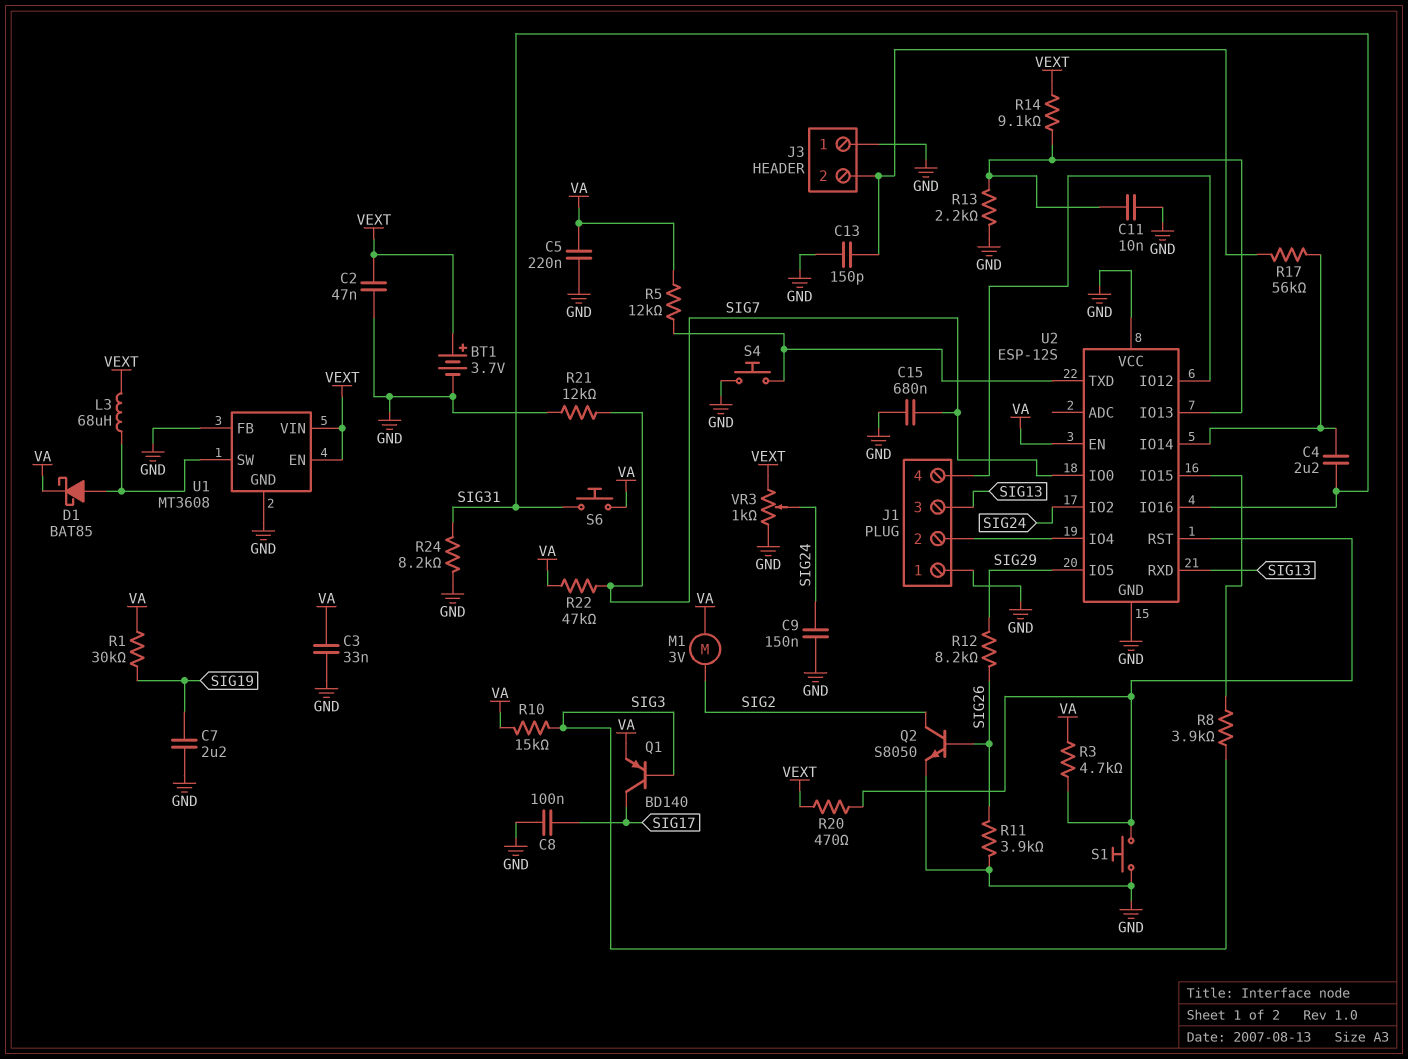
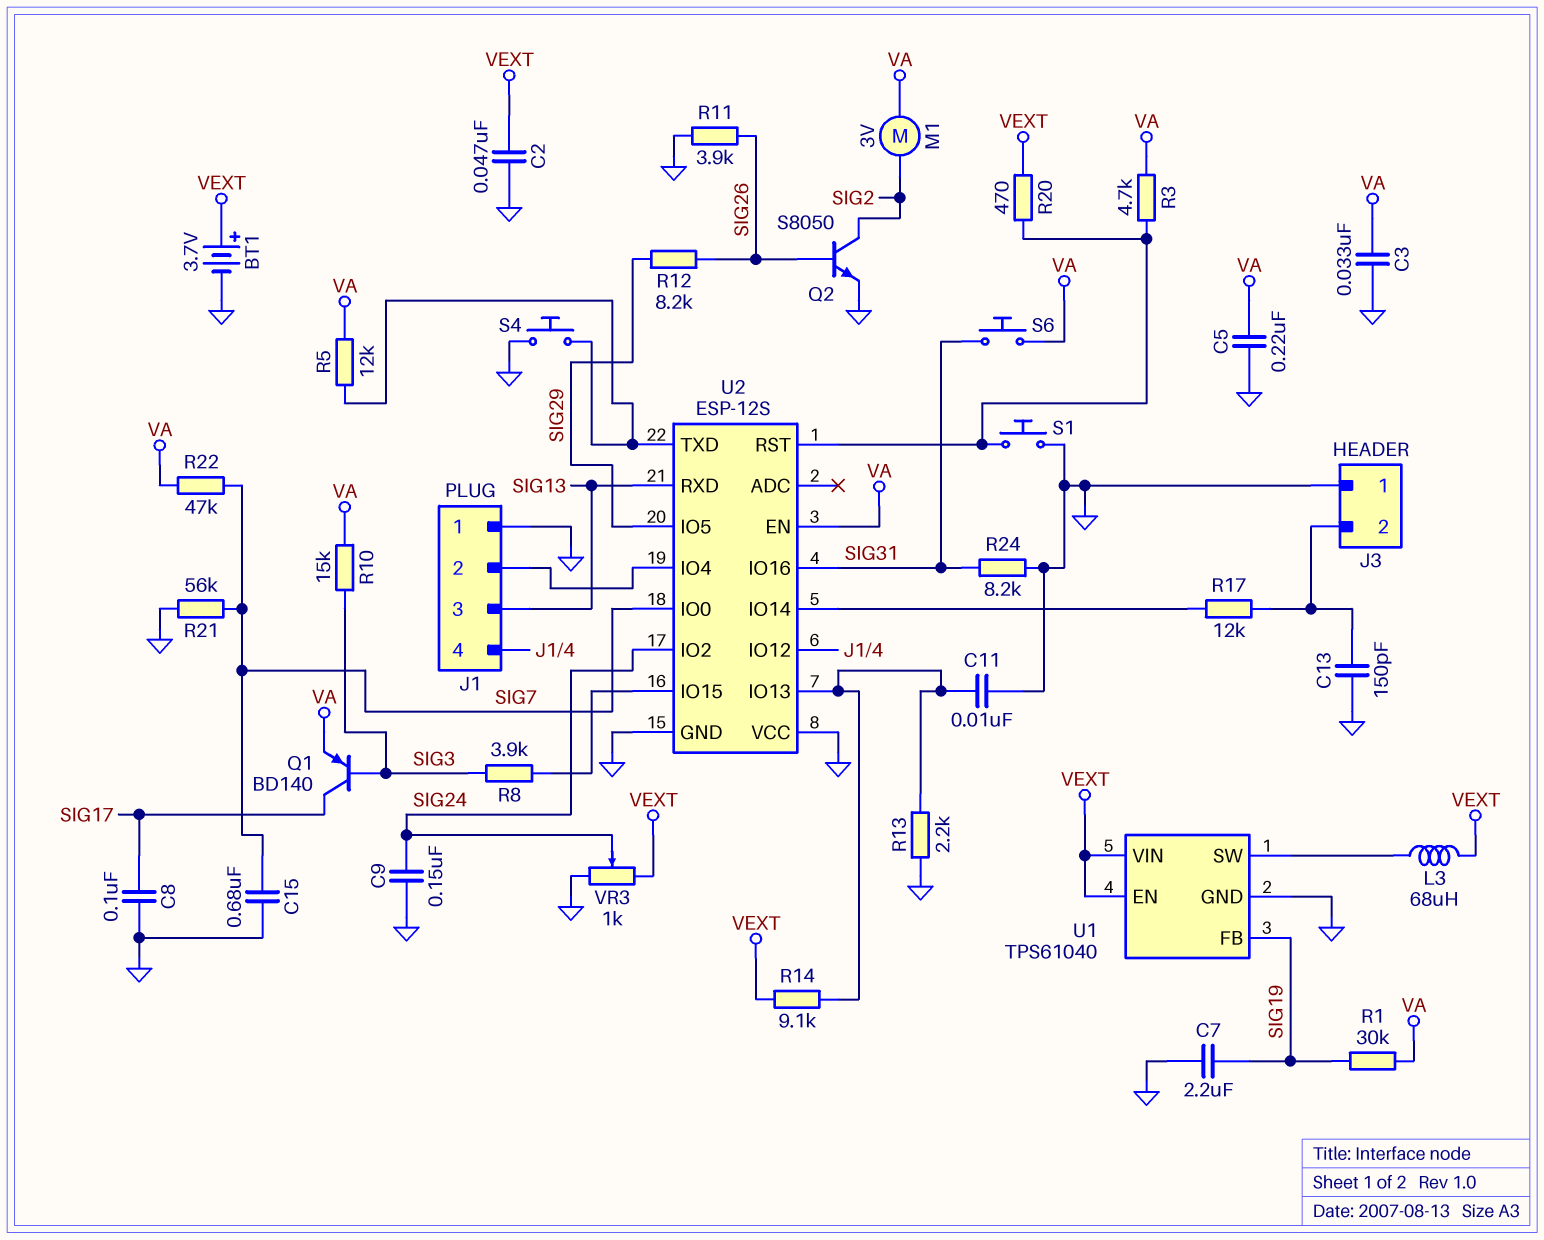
C4: 2.2uF (SIG31, U2/IO14) -> none
D1: schottky BAT85 (A U1/SW, K VA) -> none
R17: 56k (J3/2, U2/IO14) -> 12k (J3/2, U2/IO14)
R21: 12k (GND, SIG7) -> 56k (GND, SIG7)
U1: MT3608 -> TPS61040
U1 pin FB: GND -> SIG19

